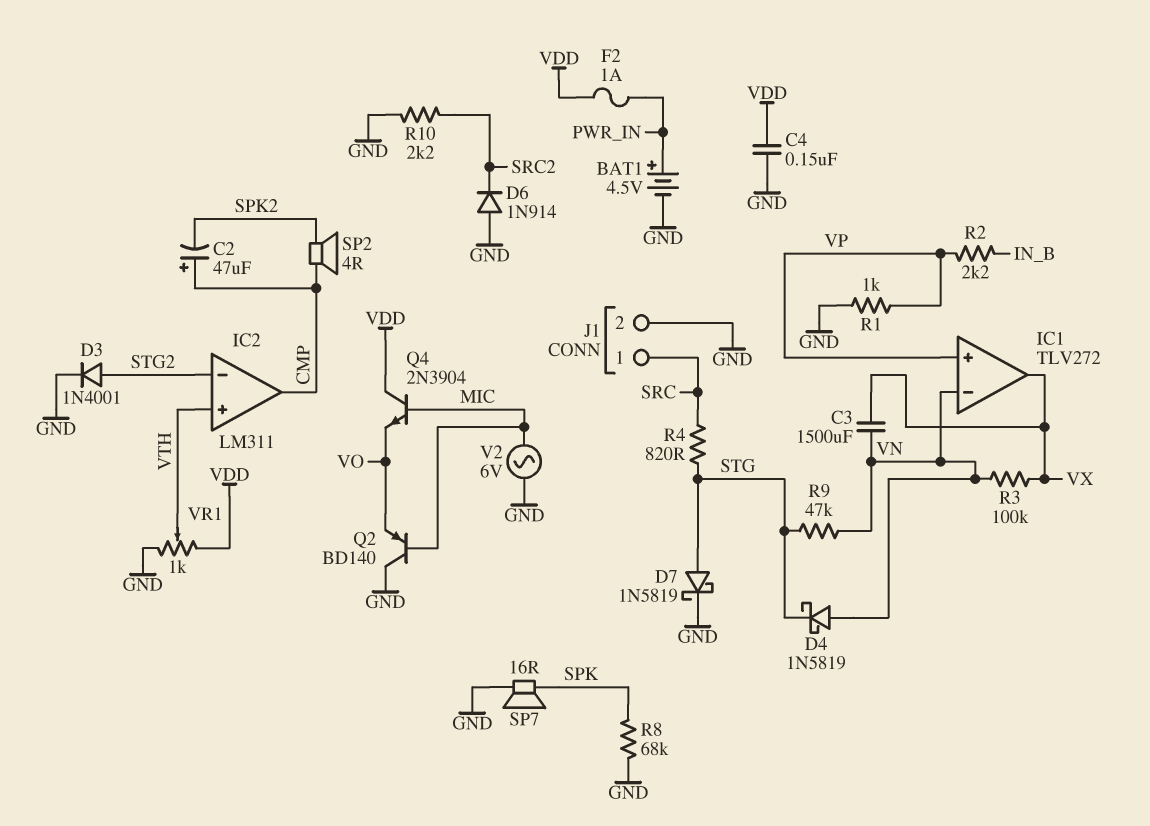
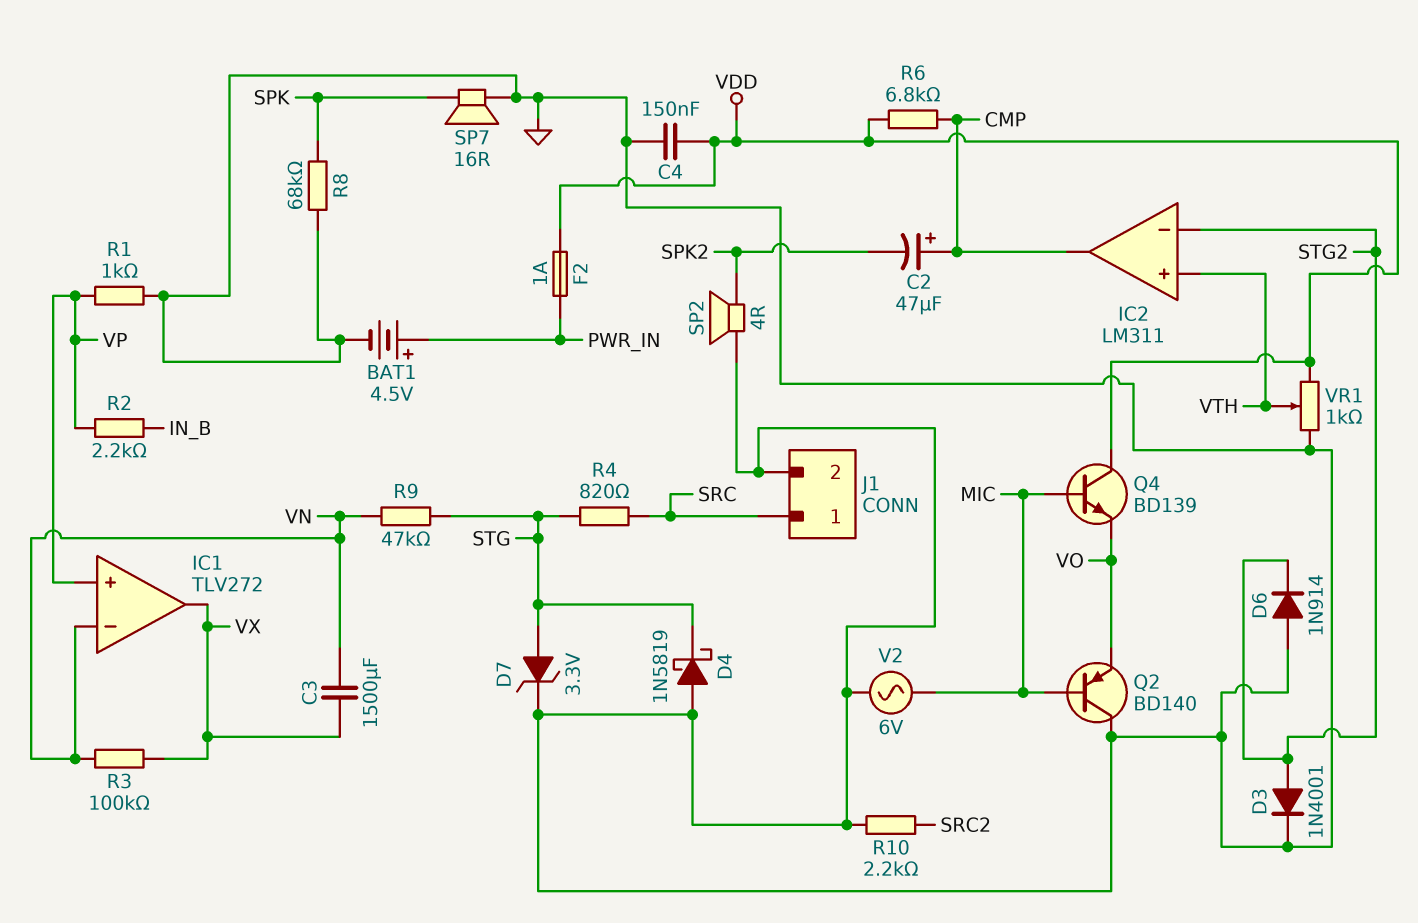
D4: schottky 1N5819 (A VN, K STG) -> schottky 1N5819 (A GND, K STG)
D6: diode 1N914 (A GND, K SRC2) -> diode 1N914 (A GND, K STG2)
D7: schottky 1N5819 (A STG, K GND) -> zener 3.3V (A STG, K GND)
Q4: NPN 2N3904 (B MIC, C VDD, E VO) -> NPN BD139 (B MIC, C VDD, E VO)
R6: none -> 6.8k (CMP, VDD)
SP2: speaker 4R (CMP, SPK2) -> speaker 4R (GND, SPK2)

